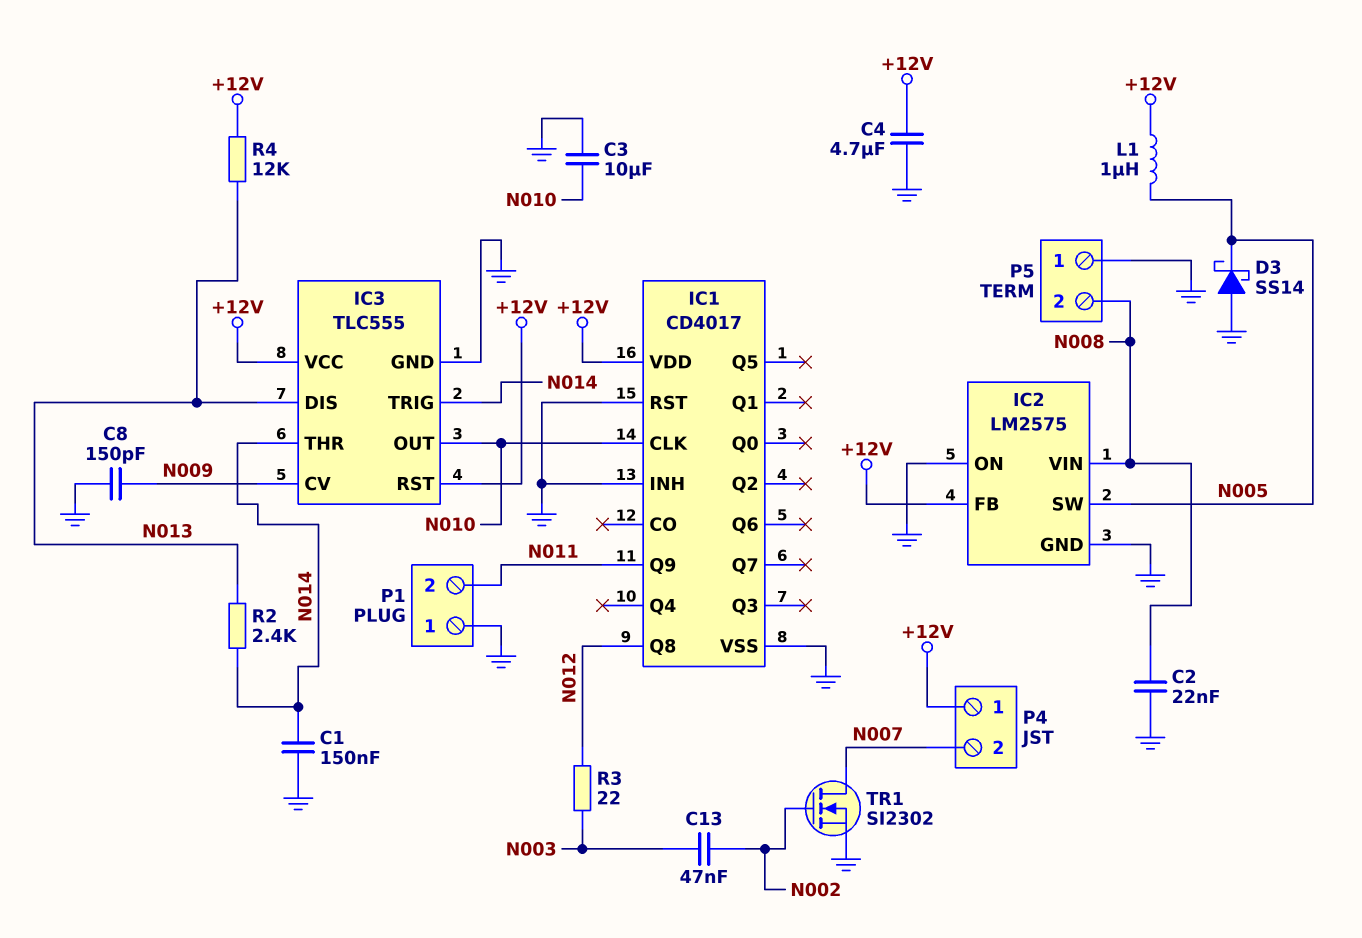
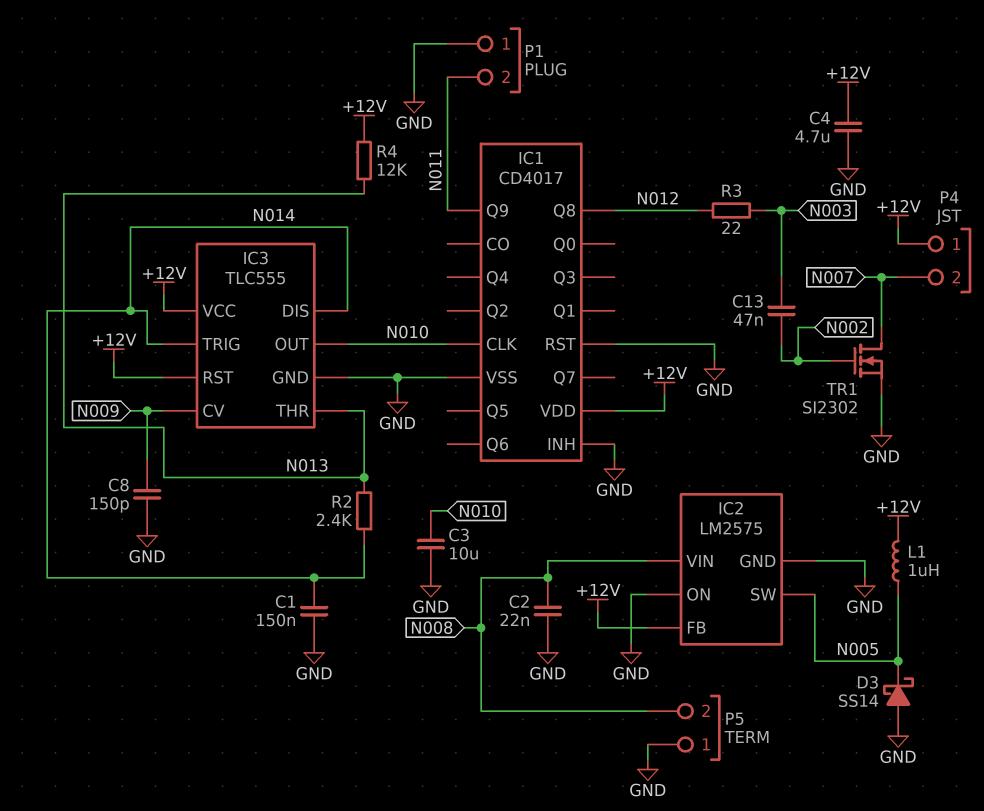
IC3 pin DIS: N013 -> N014
IC3 pin THR: N014 -> N013

